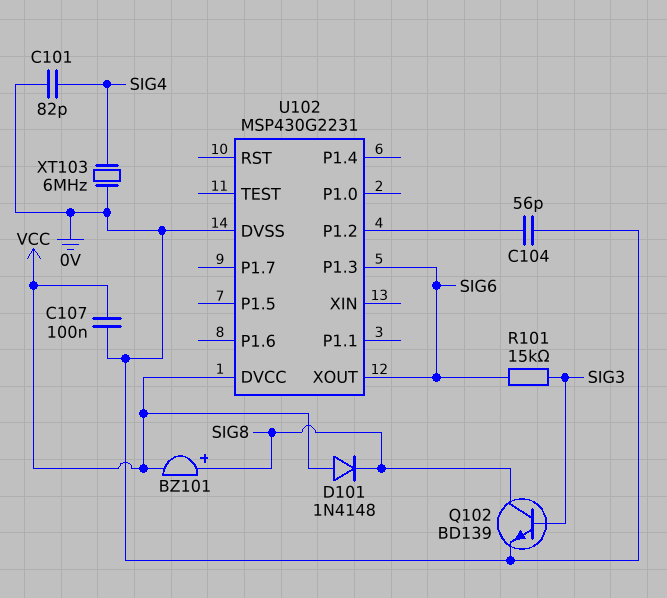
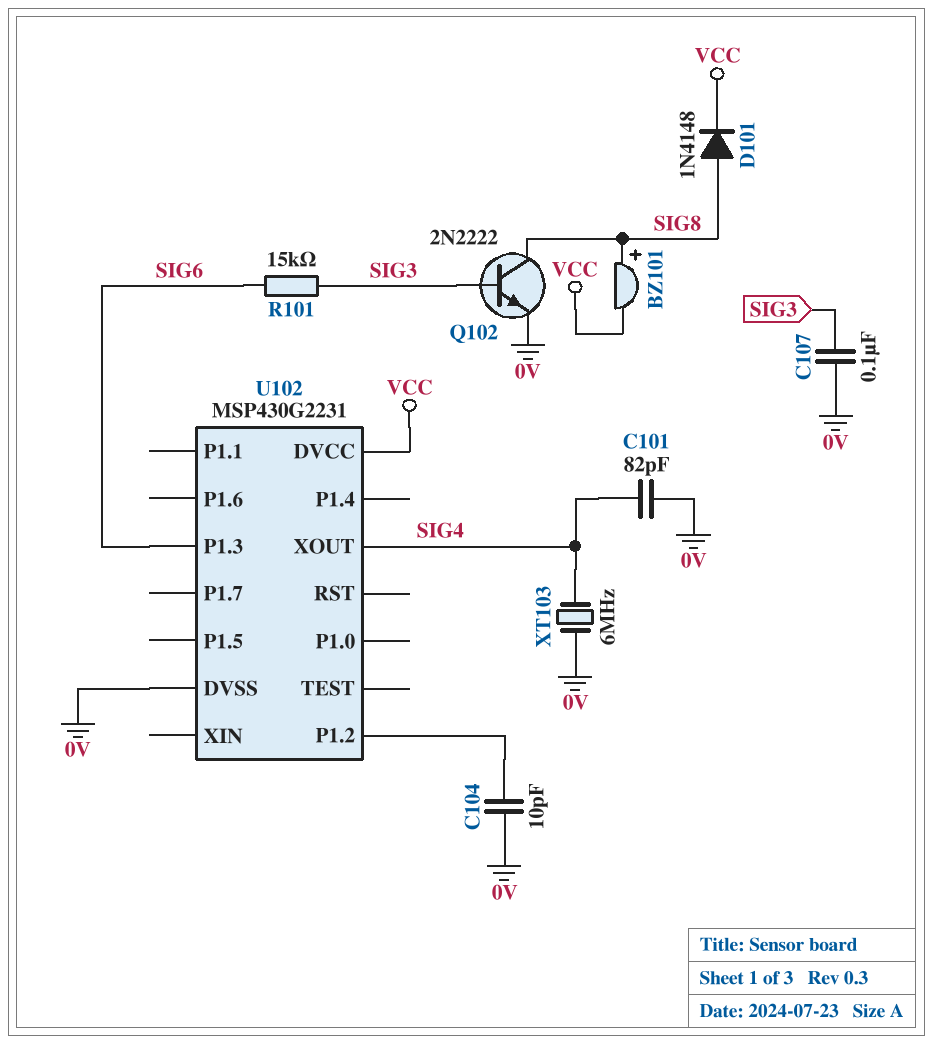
C104: 56pF (0V, U102/P1.2) -> 10pF (0V, U102/P1.2)
C107: 100nF (0V, VCC) -> 100nF (0V, SIG3)
D101: diode 1N4148 (A VCC, K SIG8) -> diode 1N4148 (A SIG8, K VCC)
Q102: NPN BD139 (B SIG3, C SIG8, E 0V) -> NPN 2N2222 (B SIG3, C SIG8, E 0V)
U102 pin XOUT: SIG6 -> SIG4

